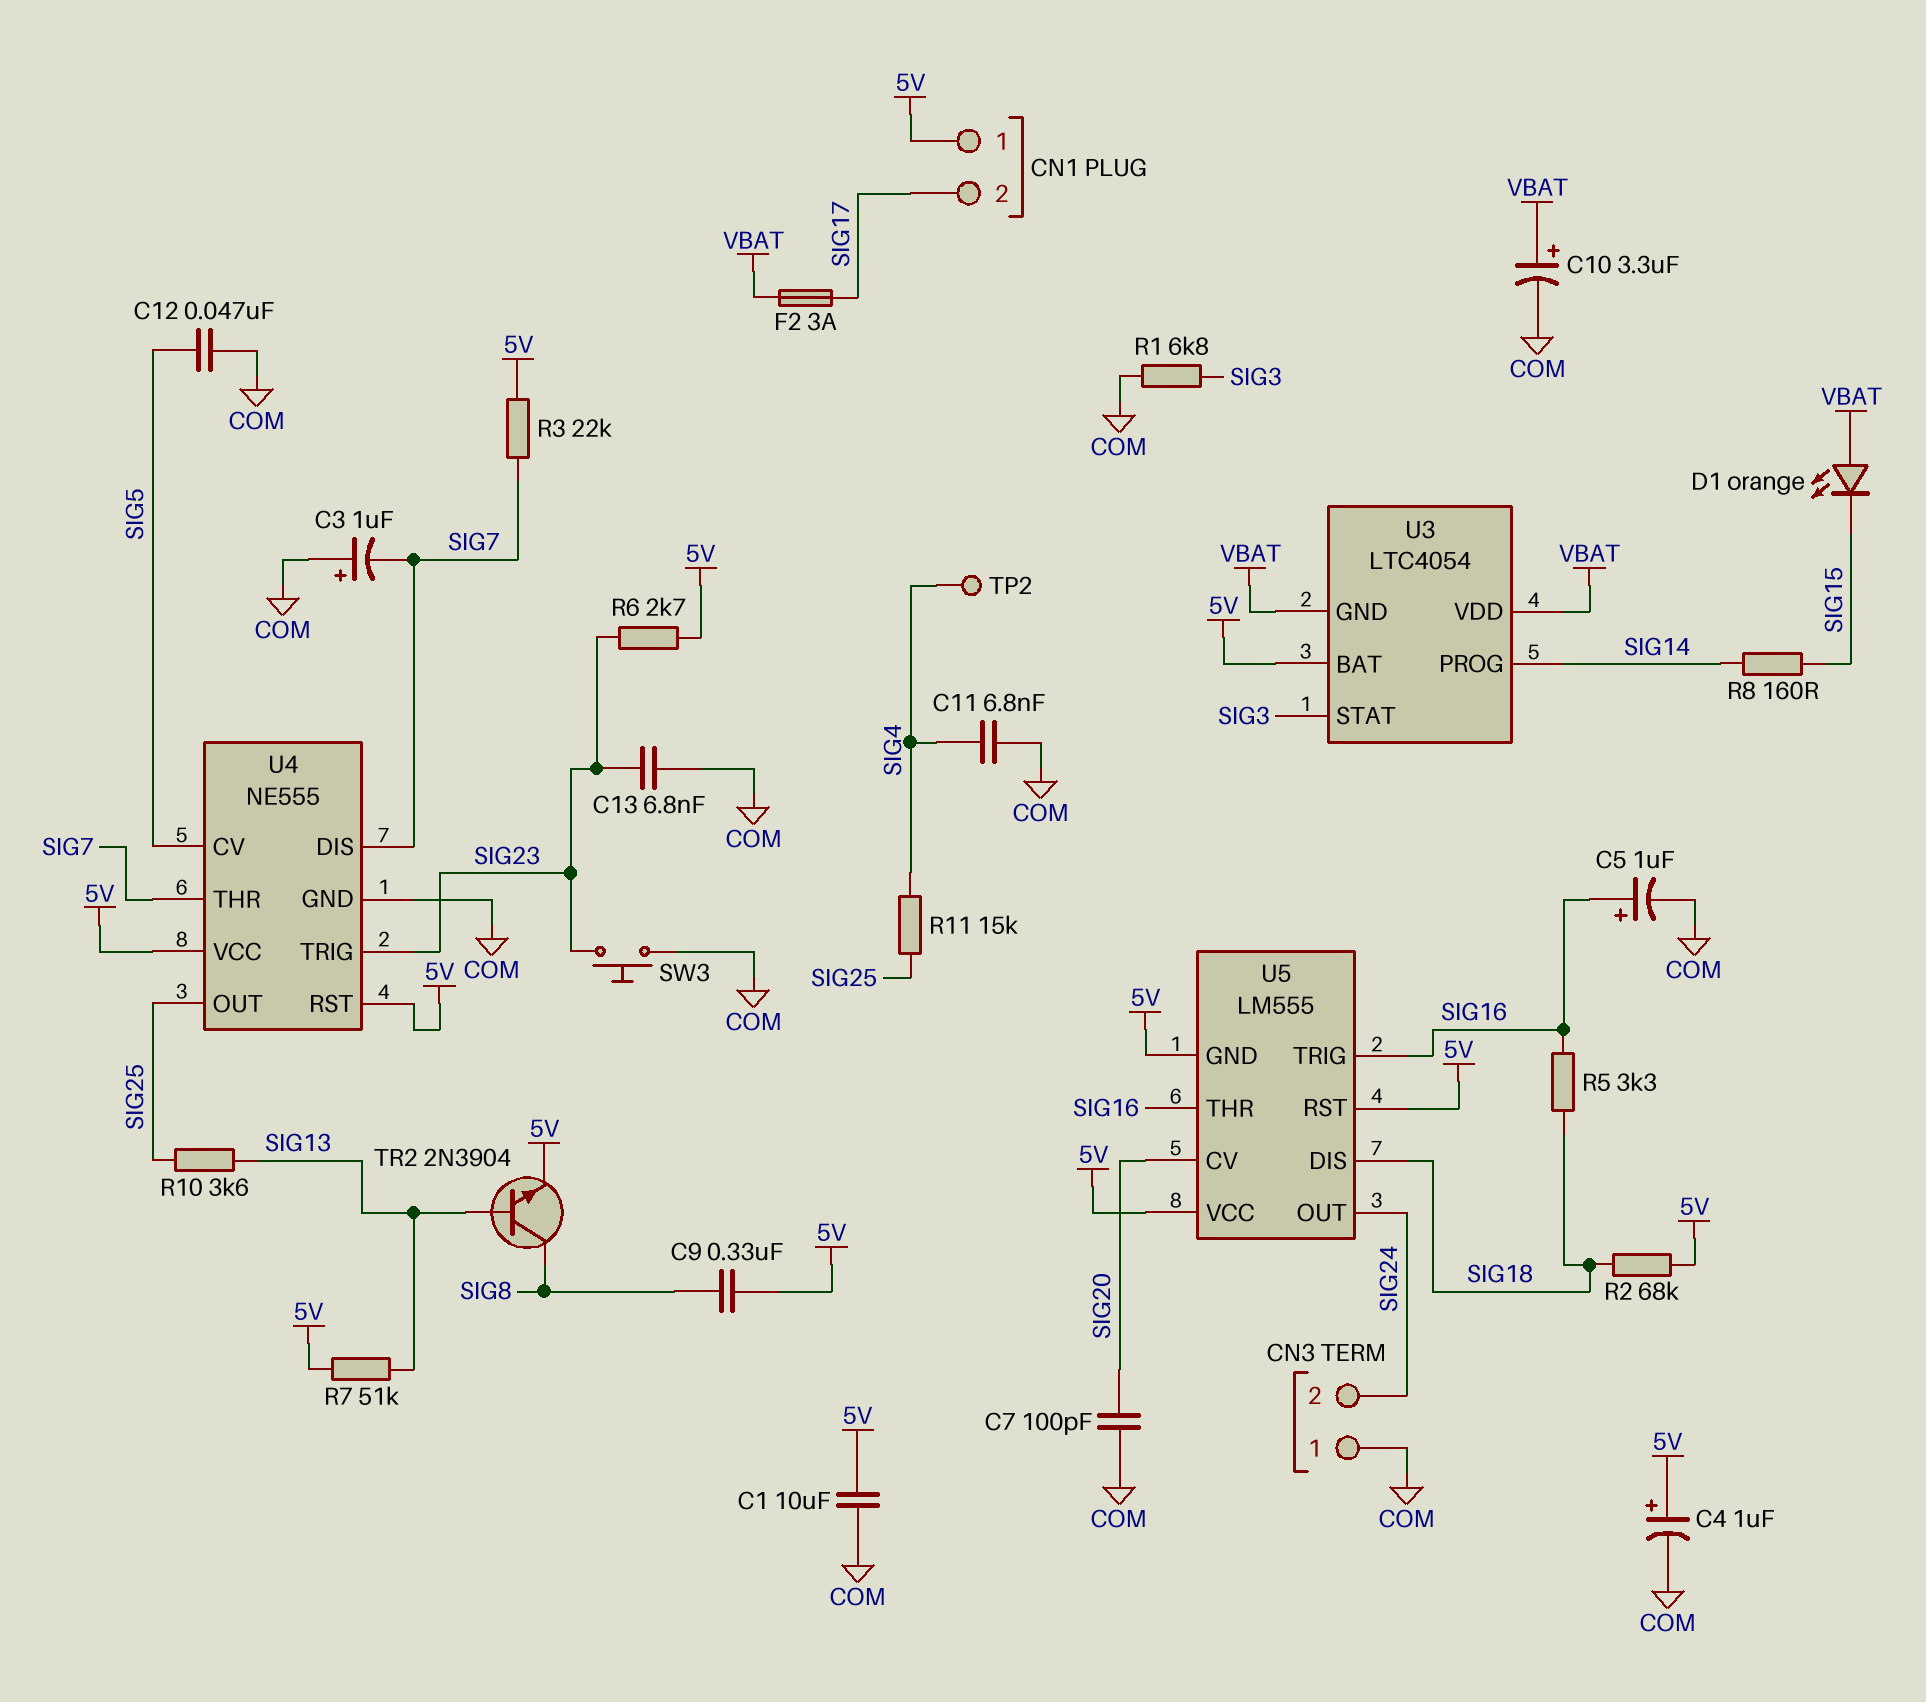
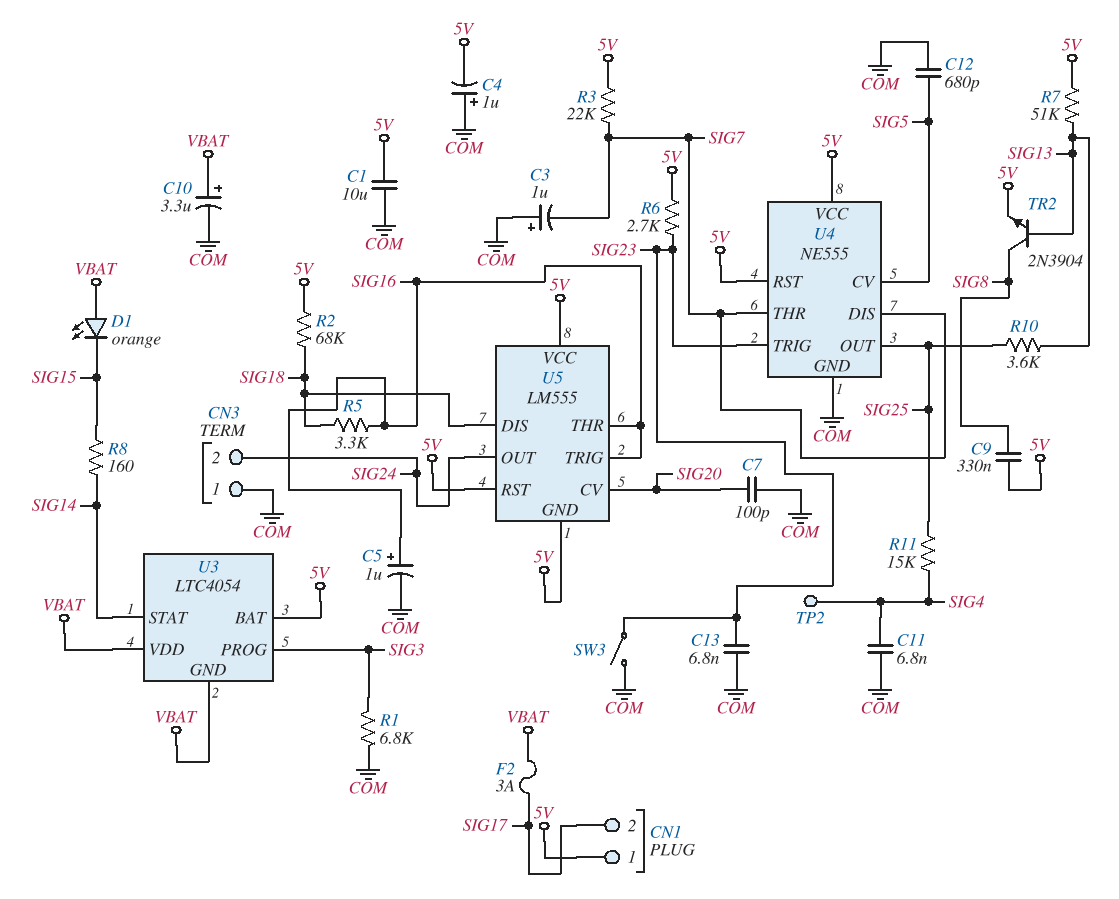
C4: 1uF (plus 5V, minus COM) -> 1uF (plus COM, minus 5V)
C12: 47nF (COM, SIG5) -> 680pF (COM, SIG5)
SW3: button (COM, SIG23) -> switch (COM, SIG23)
U3 pin PROG: SIG14 -> SIG3
U3 pin STAT: SIG3 -> SIG14

